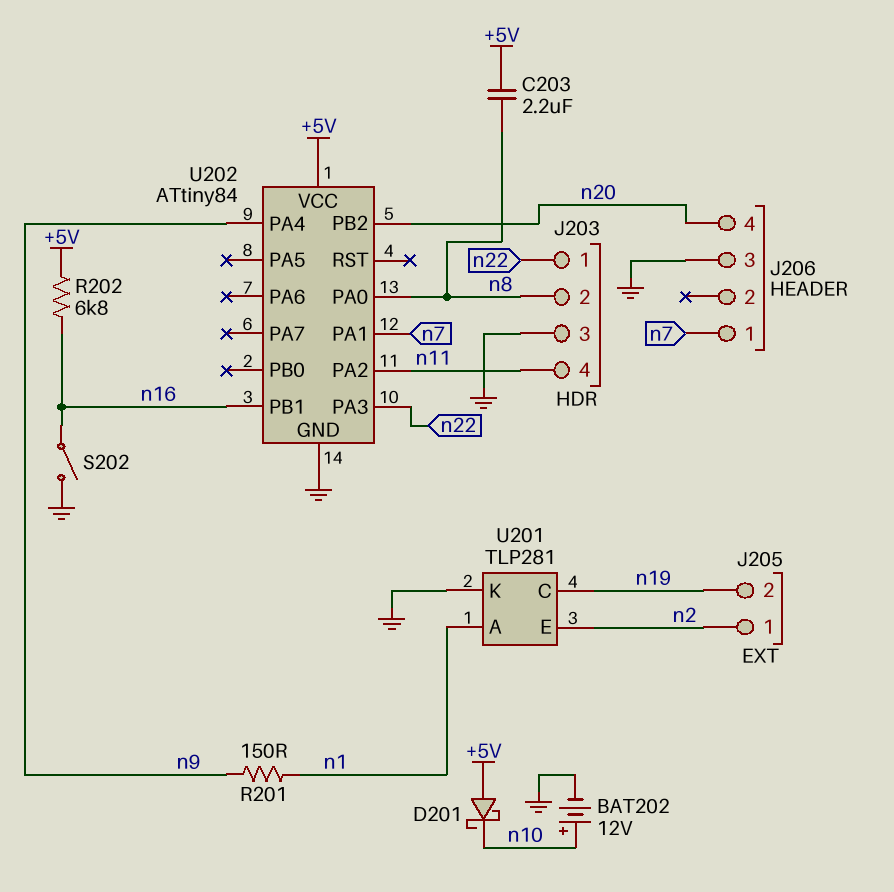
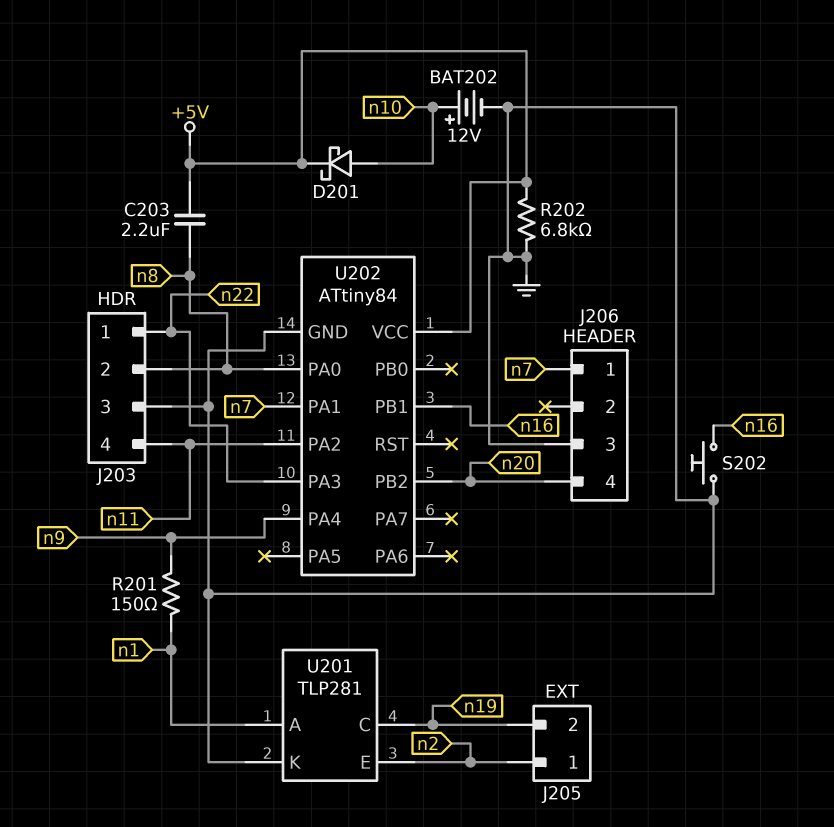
D201: schottky (A +5V, K n10) -> schottky (A n10, K +5V)
R202: 6.8k (+5V, n16) -> 6.8k (+5V, GND)
S202: switch (GND, n16) -> button (GND, n16)

